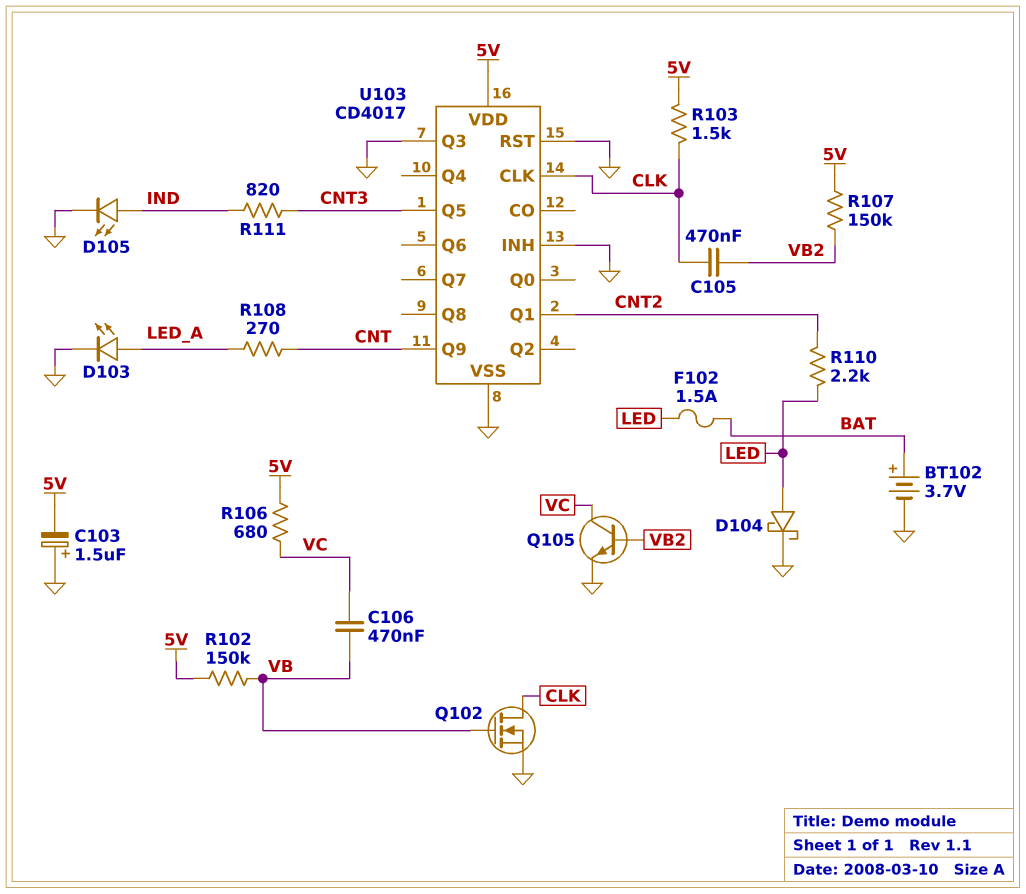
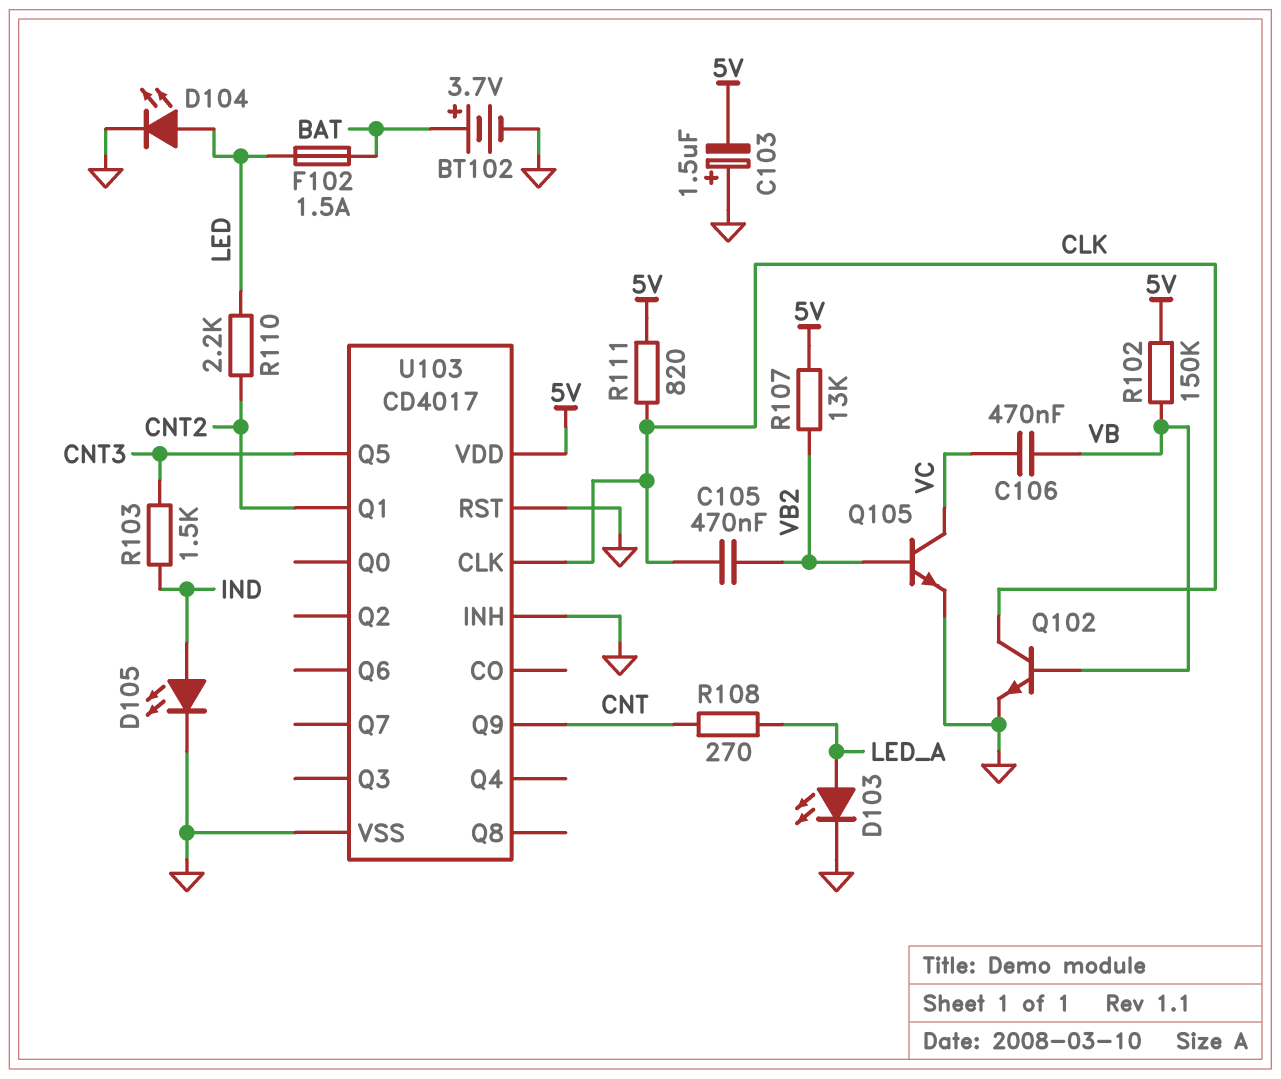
D104: schottky (A LED, K GND) -> LED (A LED, K GND)
Q102: NMOS (G VB, D CLK, S GND) -> NPN (B VB, C CLK, E GND)
R103: 1.5k (5V, CLK) -> 1.5k (CNT3, IND)
R106: 680 (5V, VC) -> none
R107: 150k (5V, VB2) -> 13k (5V, VB2)
R111: 820 (CNT3, IND) -> 820 (5V, CLK)
U103 pin Q3: GND -> none

